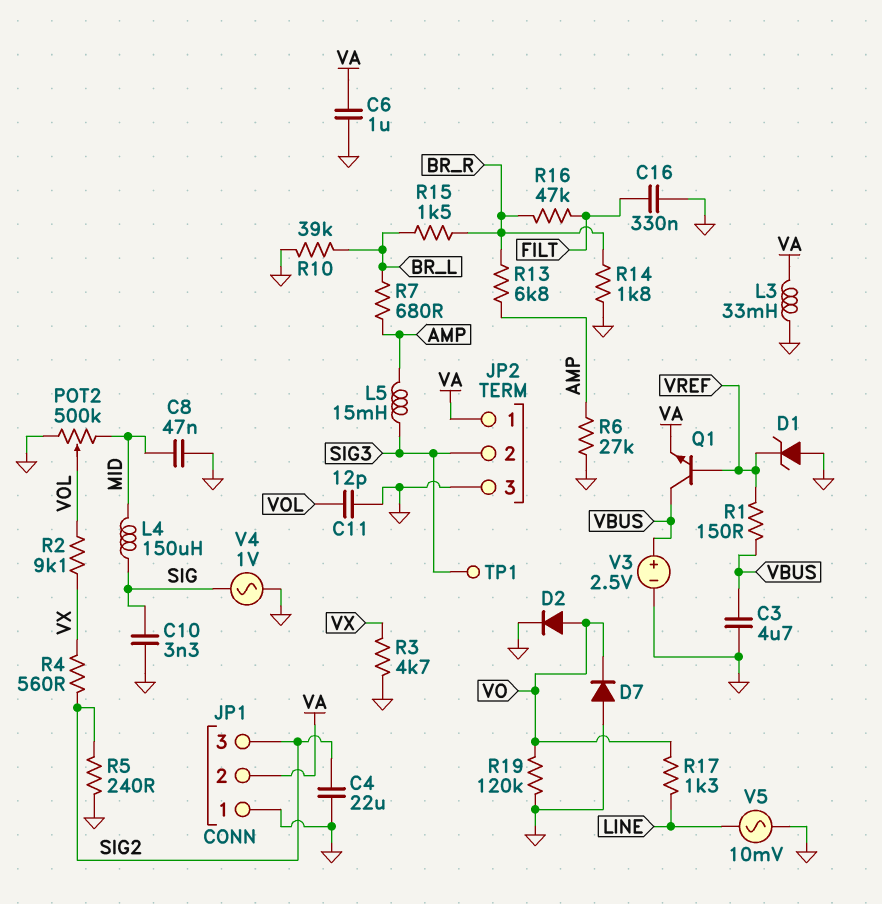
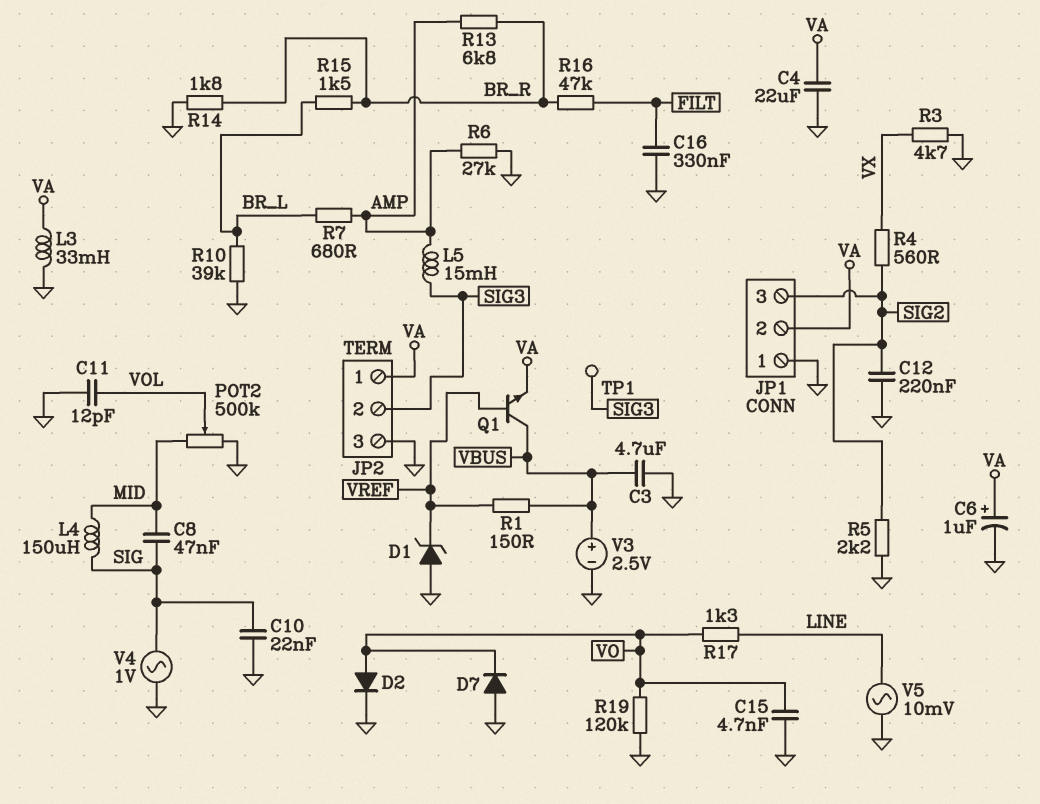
C4: 22uF (GND, SIG2) -> 22uF (GND, VA)
C6: 1uF (GND, VA) -> 1uF (plus VA, minus GND)
C8: 47nF (GND, MID) -> 47nF (MID, SIG)
C10: 3.3nF (GND, SIG) -> 22nF (GND, SIG)
C12: none -> 220nF (GND, SIG2)
C15: none -> 4.7nF (GND, VO)
R2: 9.1k (VOL, VX) -> none
R5: 240 (GND, SIG2) -> 2.2k (GND, SIG2)

